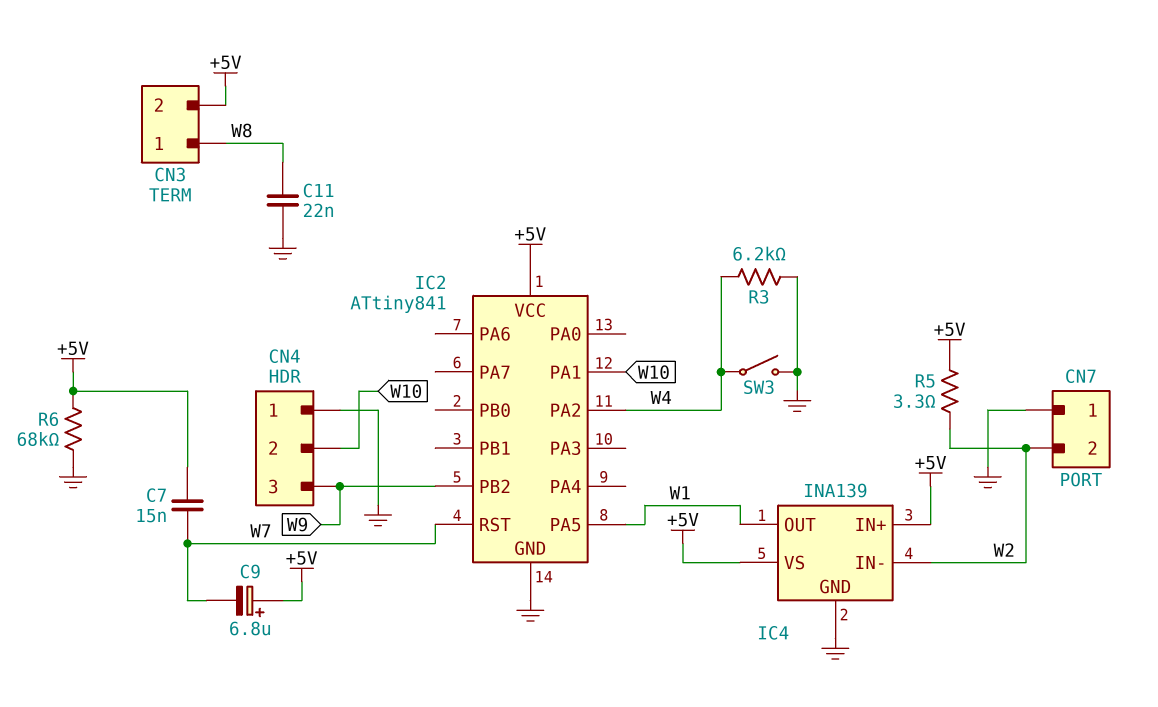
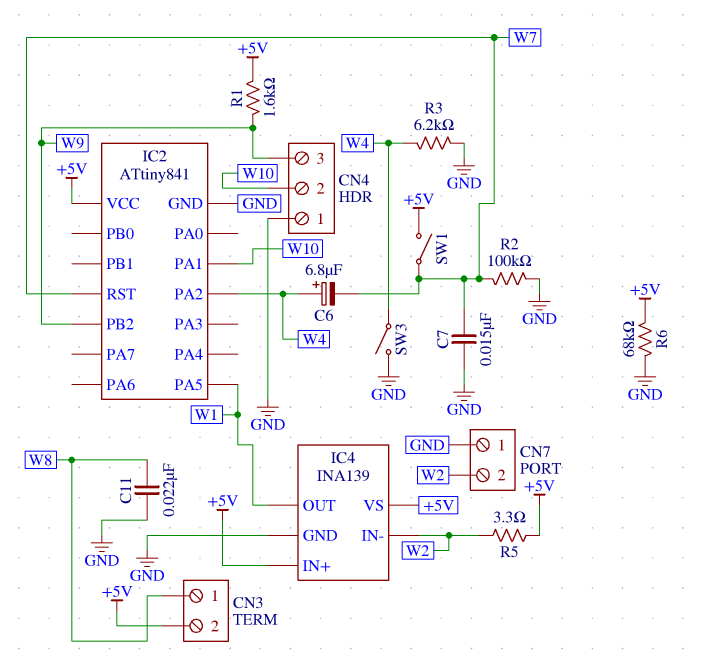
C6: none -> 6.8uF (plus W4, minus W7)
C7: 15nF (+5V, W7) -> 15nF (GND, W7)
C9: 6.8uF (plus +5V, minus W7) -> none
R1: none -> 1.6k (+5V, W9)
R2: none -> 100k (GND, W7)
SW1: none -> switch (+5V, W7)

